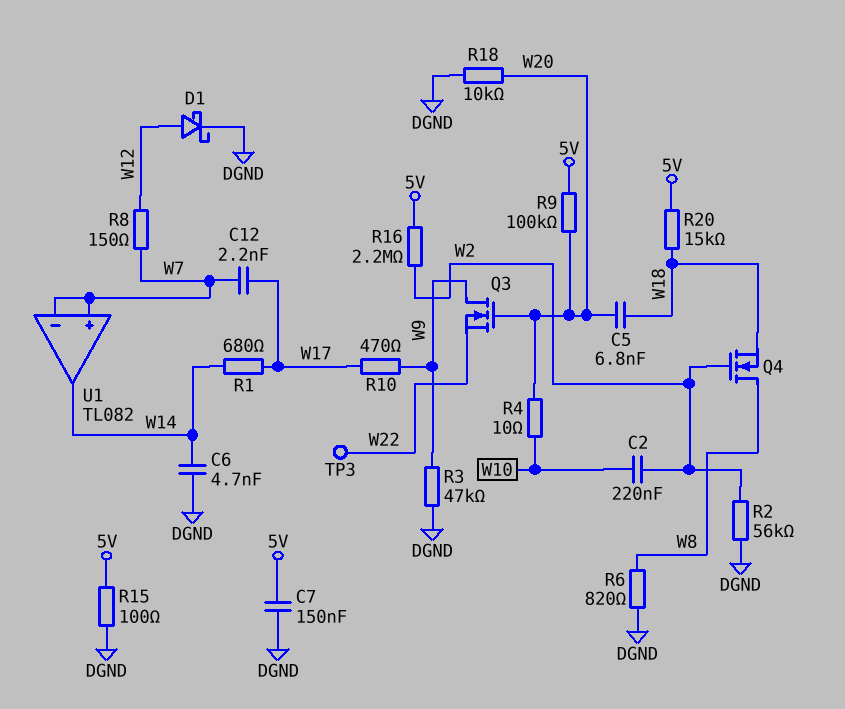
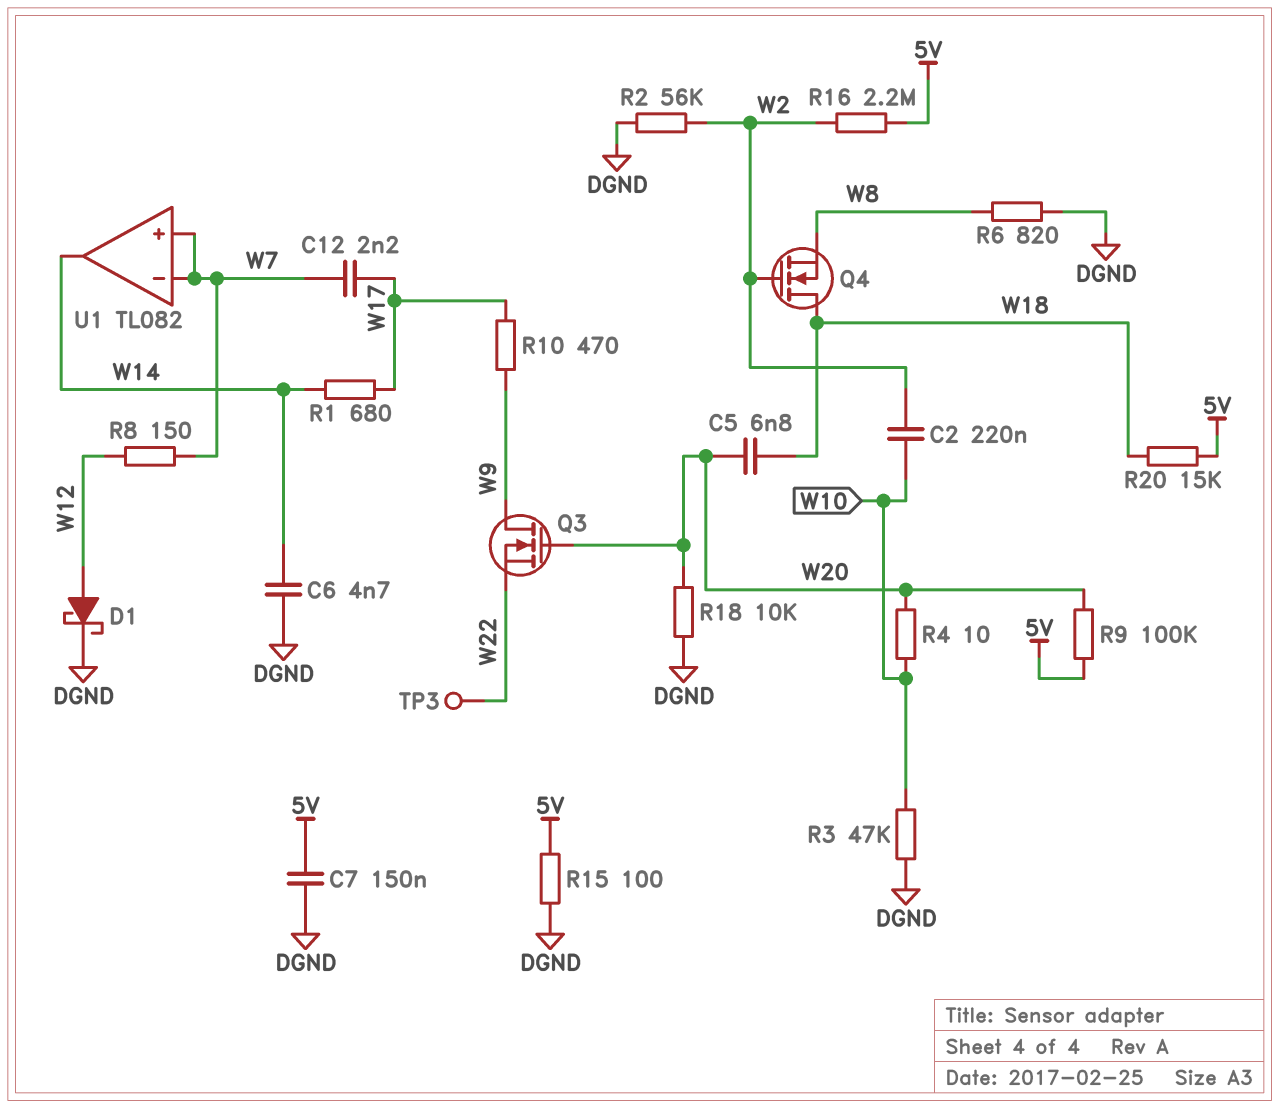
Q4: NMOS (G W2, D W8, S W18) -> NMOS (G W2, D W18, S W8)
R3: 47k (DGND, W9) -> 47k (DGND, W10)

